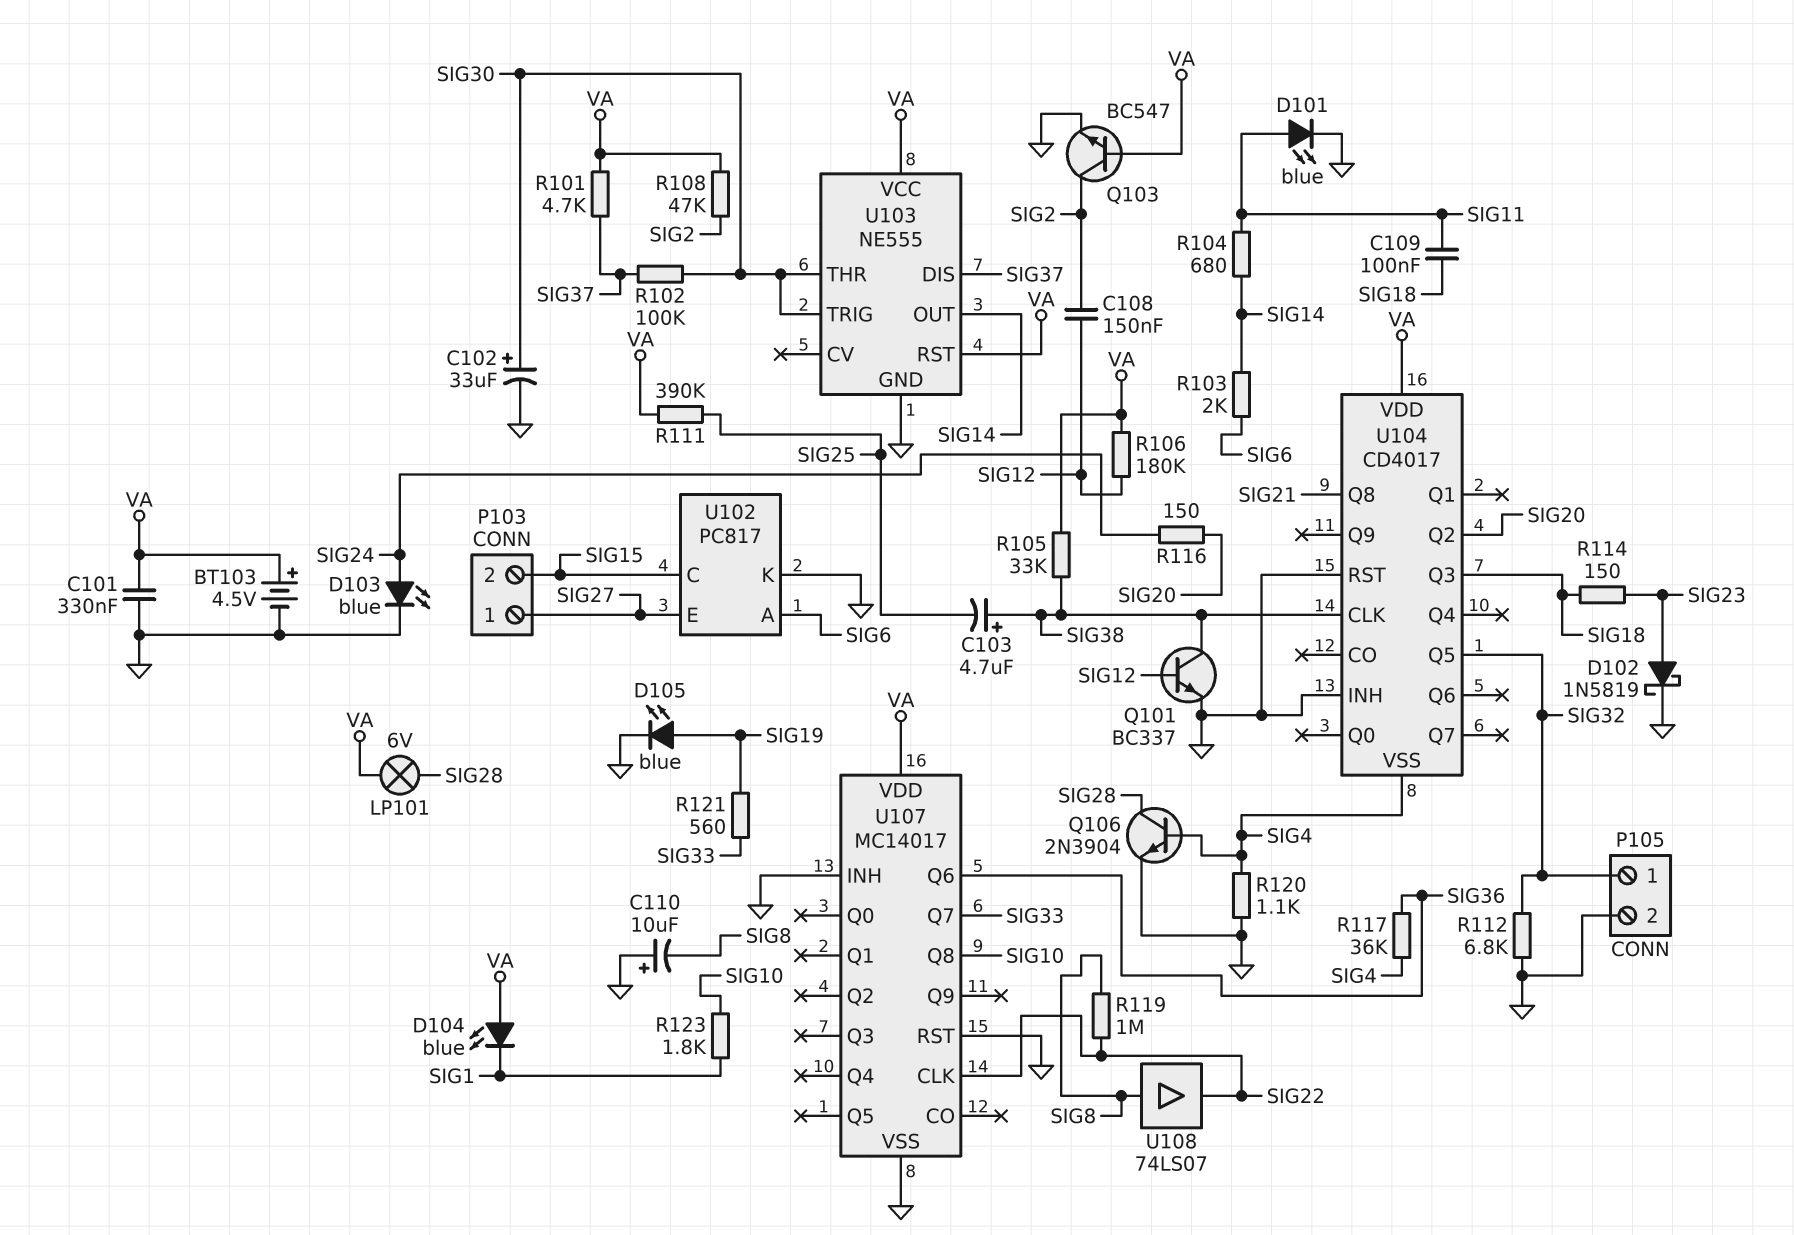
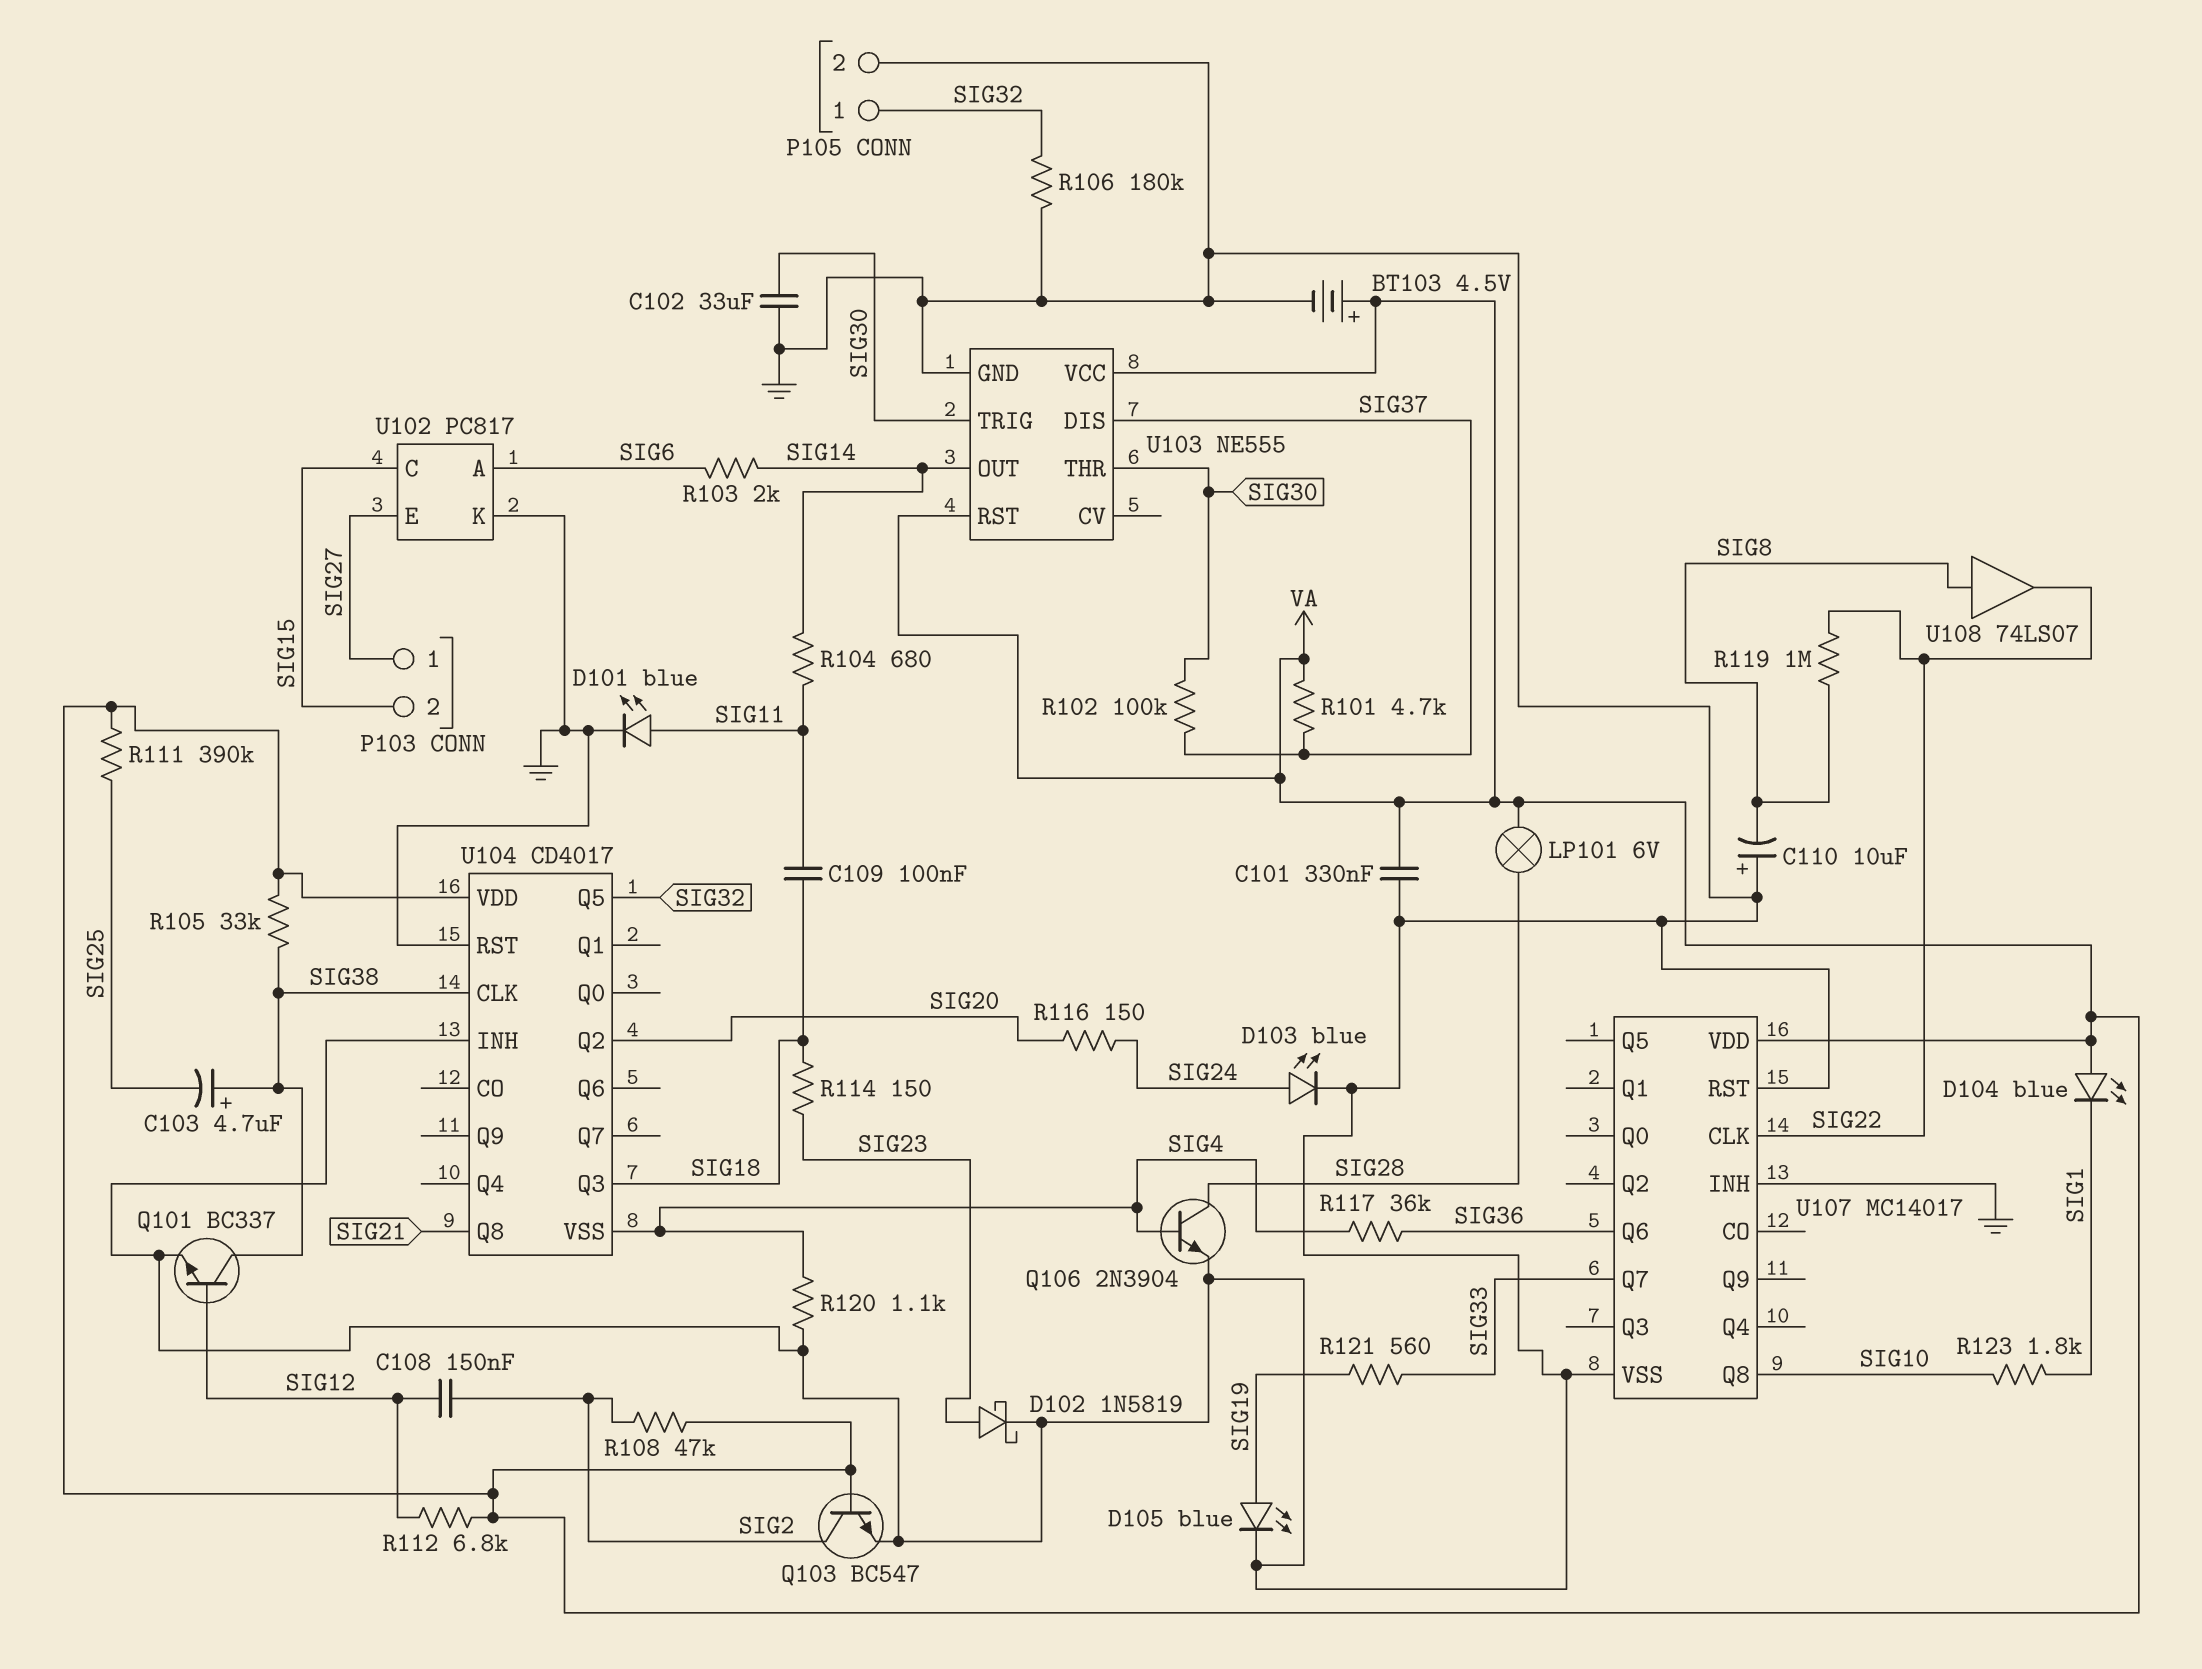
C102: 33uF (plus SIG30, minus GND) -> 33uF (GND, SIG30)
R106: 180k (SIG12, VA) -> 180k (GND, SIG32)
R112: 6.8k (GND, SIG32) -> 6.8k (SIG12, VA)

